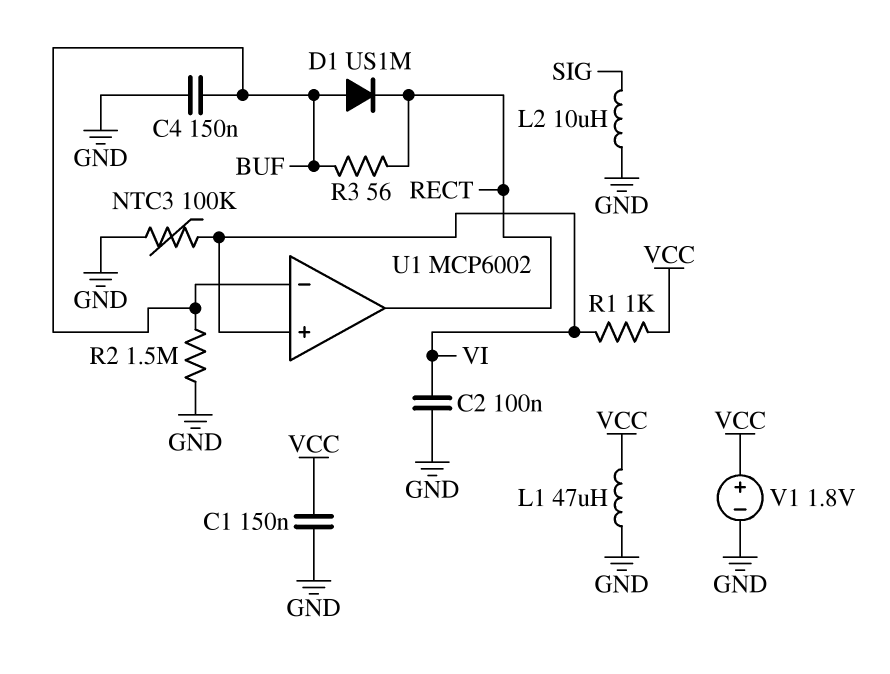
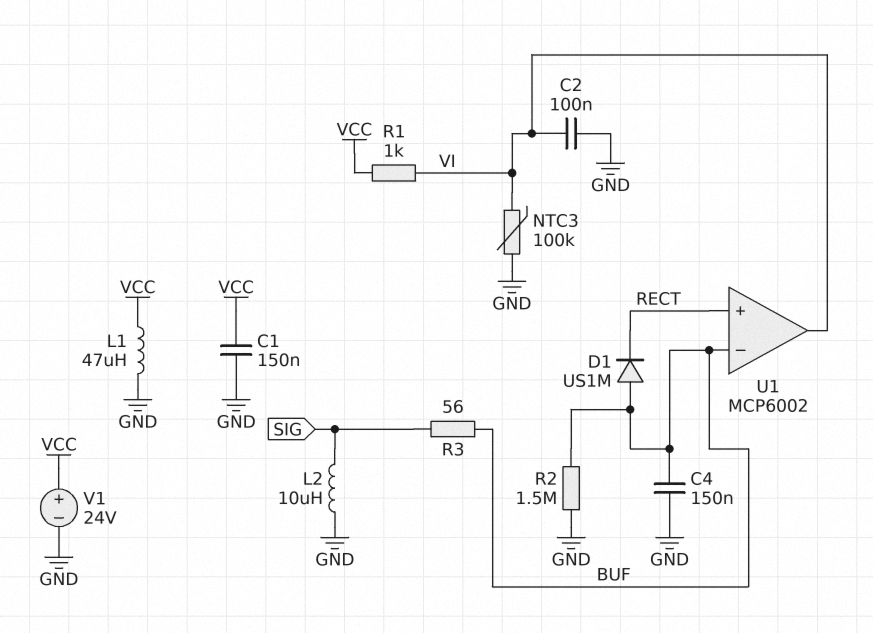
R3: 56 (BUF, RECT) -> 56 (BUF, SIG)
U1 pin in+: VI -> RECT
U1 pin out: RECT -> VI
V1: 1.8V (plus VCC, minus GND) -> 24V (plus VCC, minus GND)

